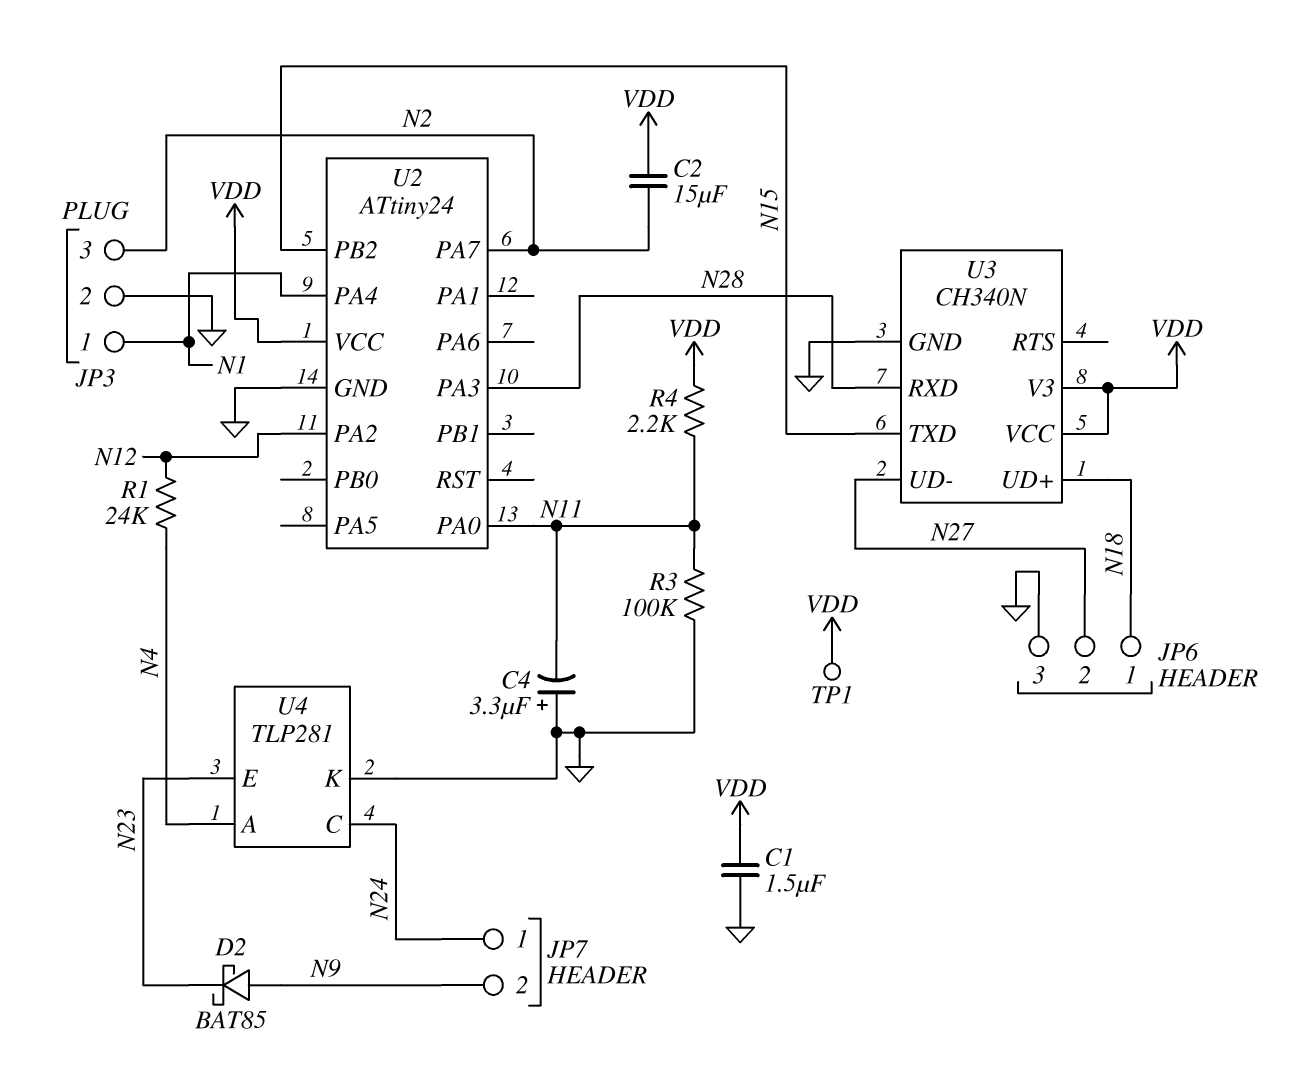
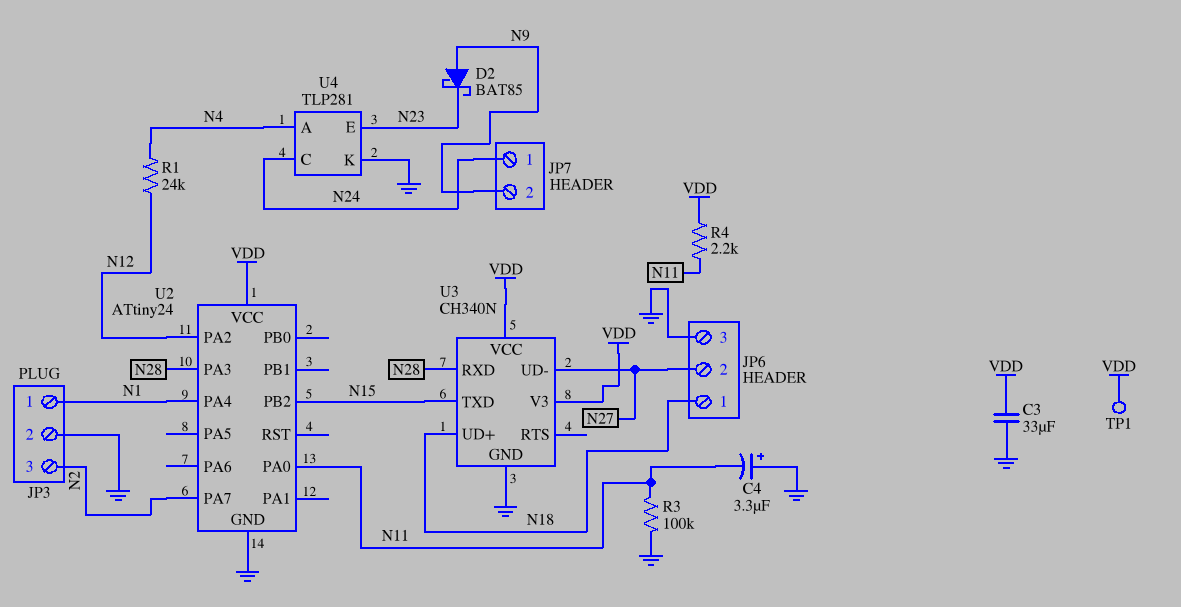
C1: 1.5uF (GND, VDD) -> none
C2: 15uF (N2, VDD) -> none
C3: none -> 33uF (GND, VDD)

